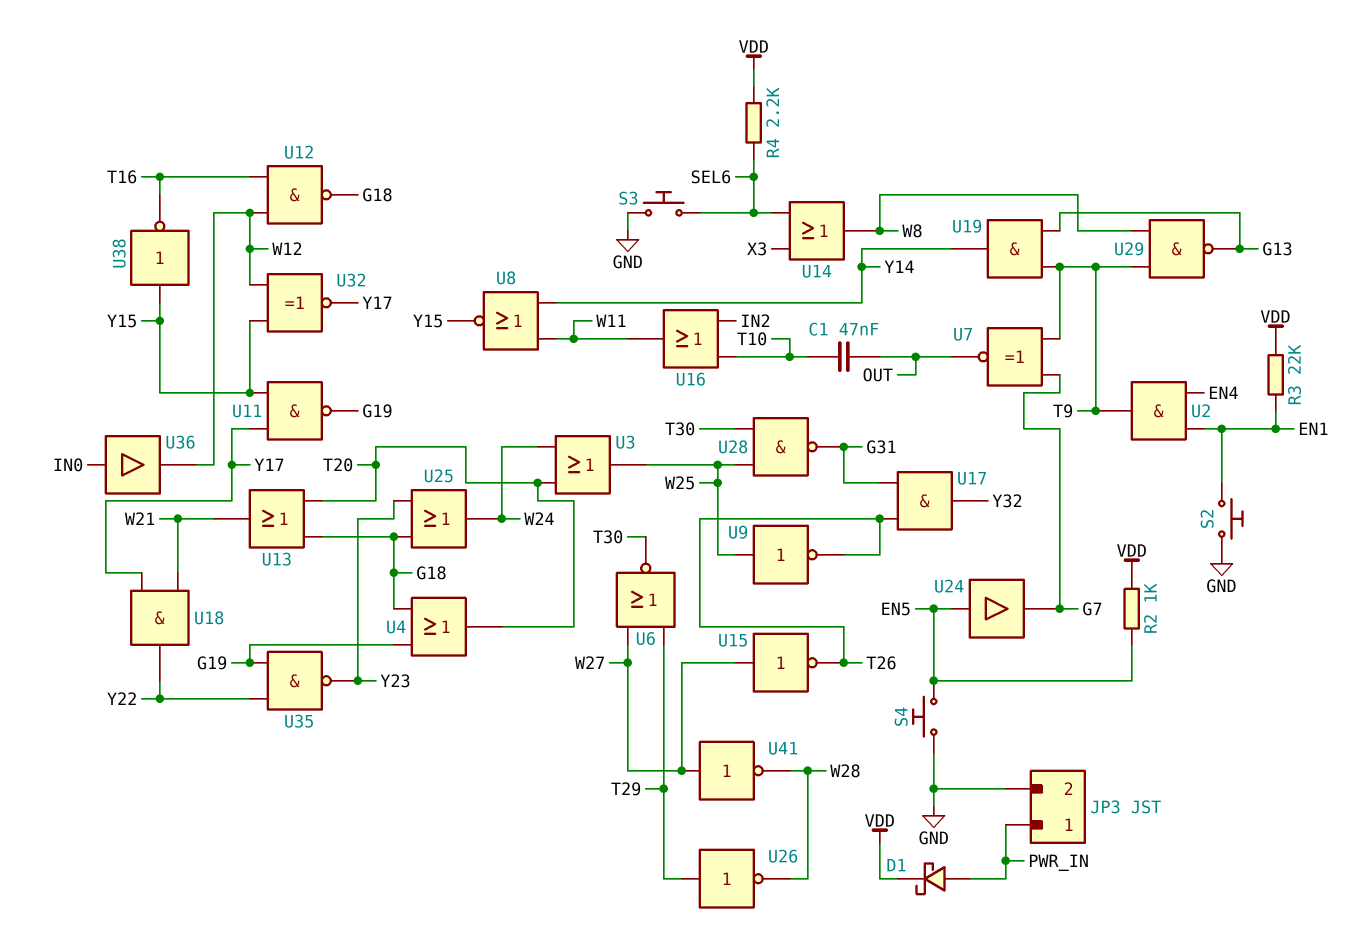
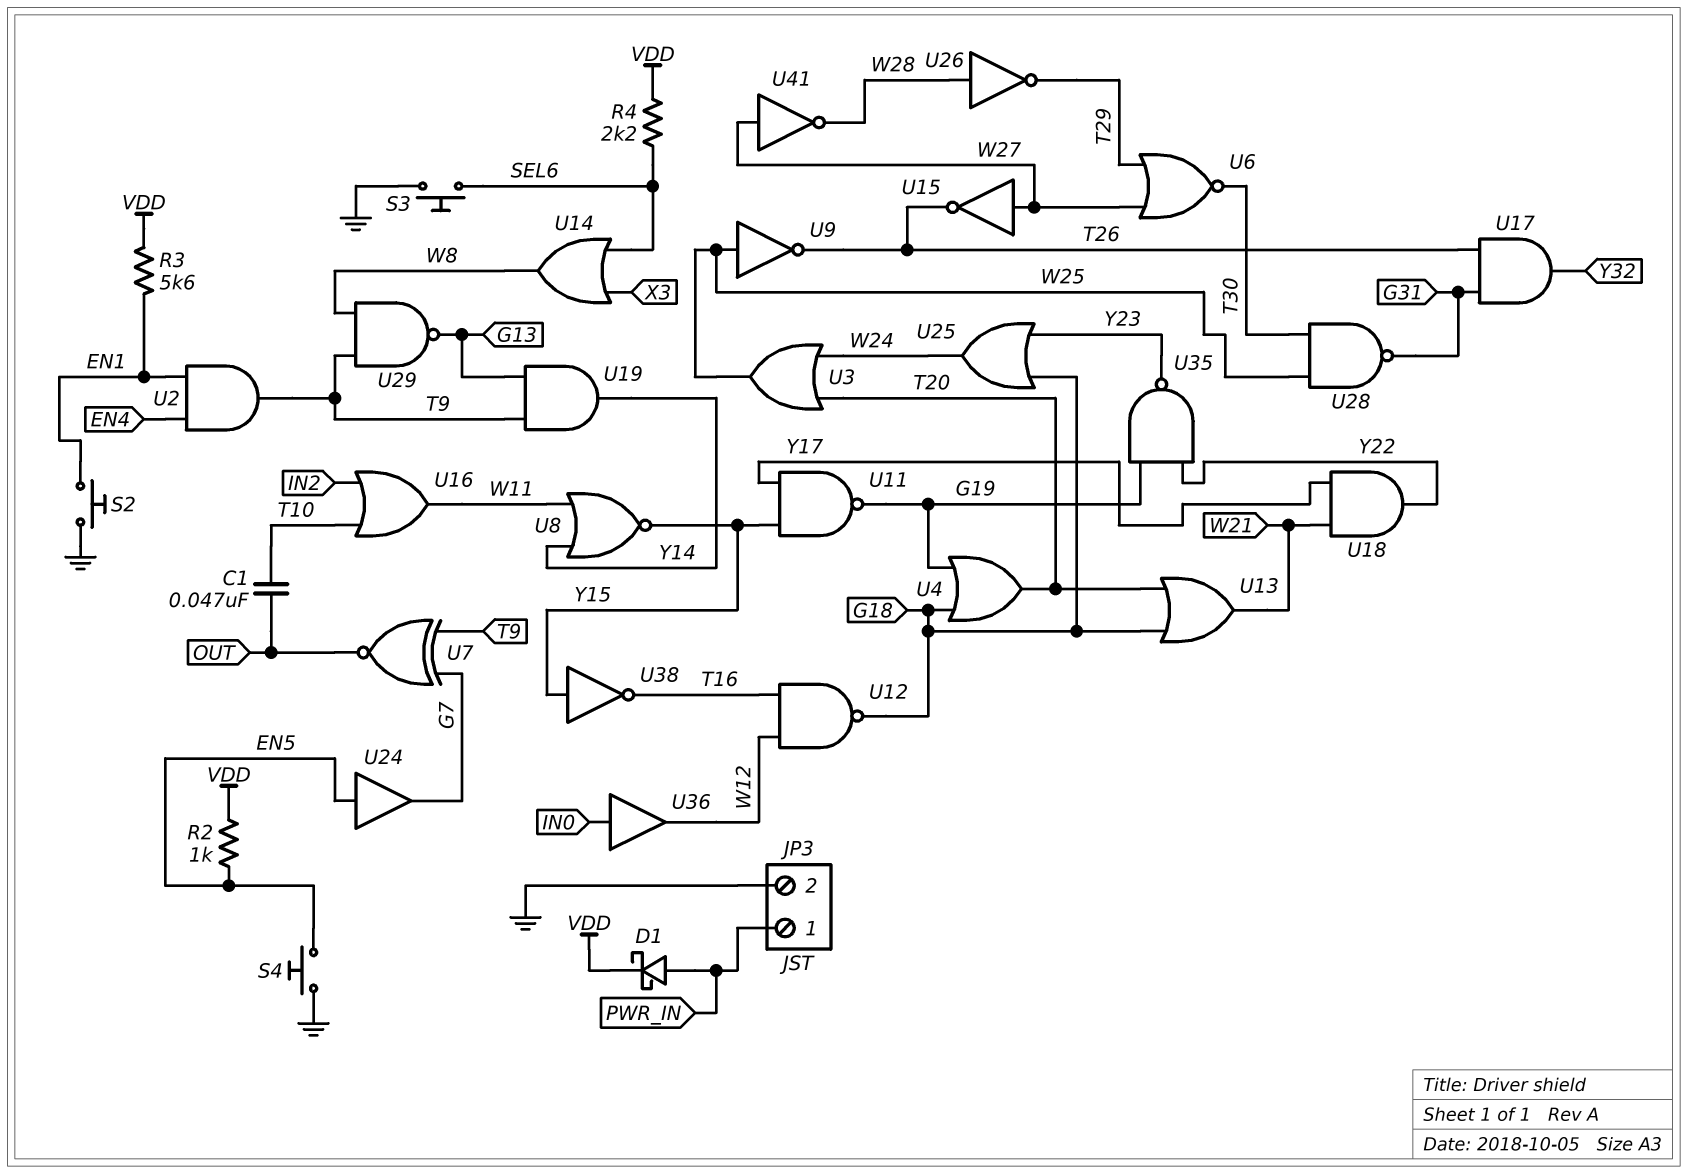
R3: 22k (EN1, VDD) -> 5.6k (EN1, VDD)
U26: NOT (in T29, out W28) -> NOT (in W28, out T29)
U32: XNOR (in W12, in Y15, out Y17) -> none

